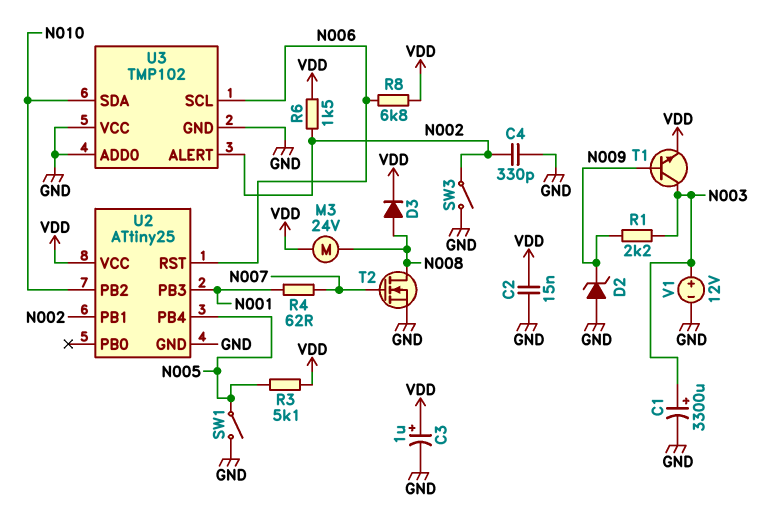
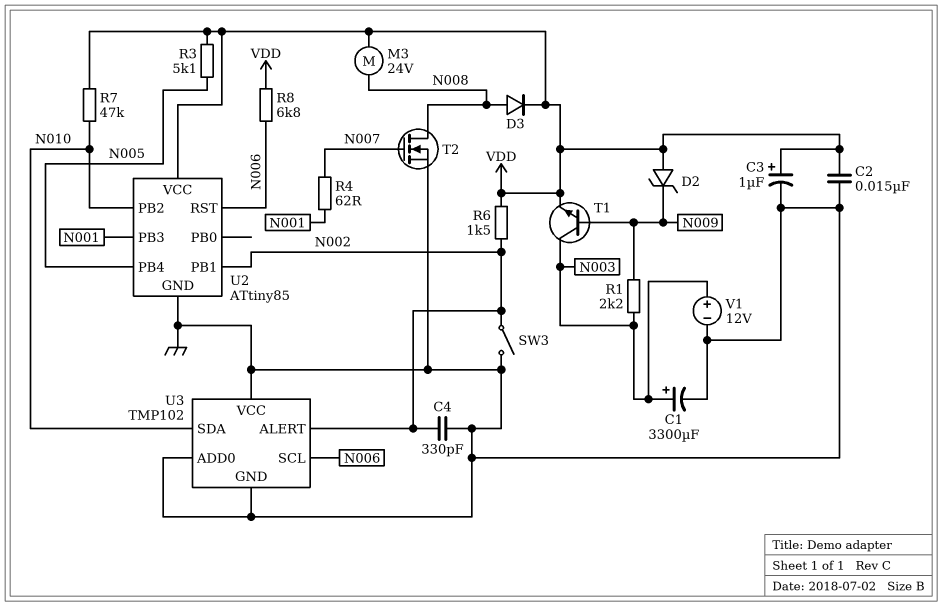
D2: zener (A GND, K N009) -> zener (A VDD, K N009)
R7: none -> 47k (N010, VDD)
SW1: switch (GND, N005) -> none
U2: ATtiny25 -> ATtiny85

